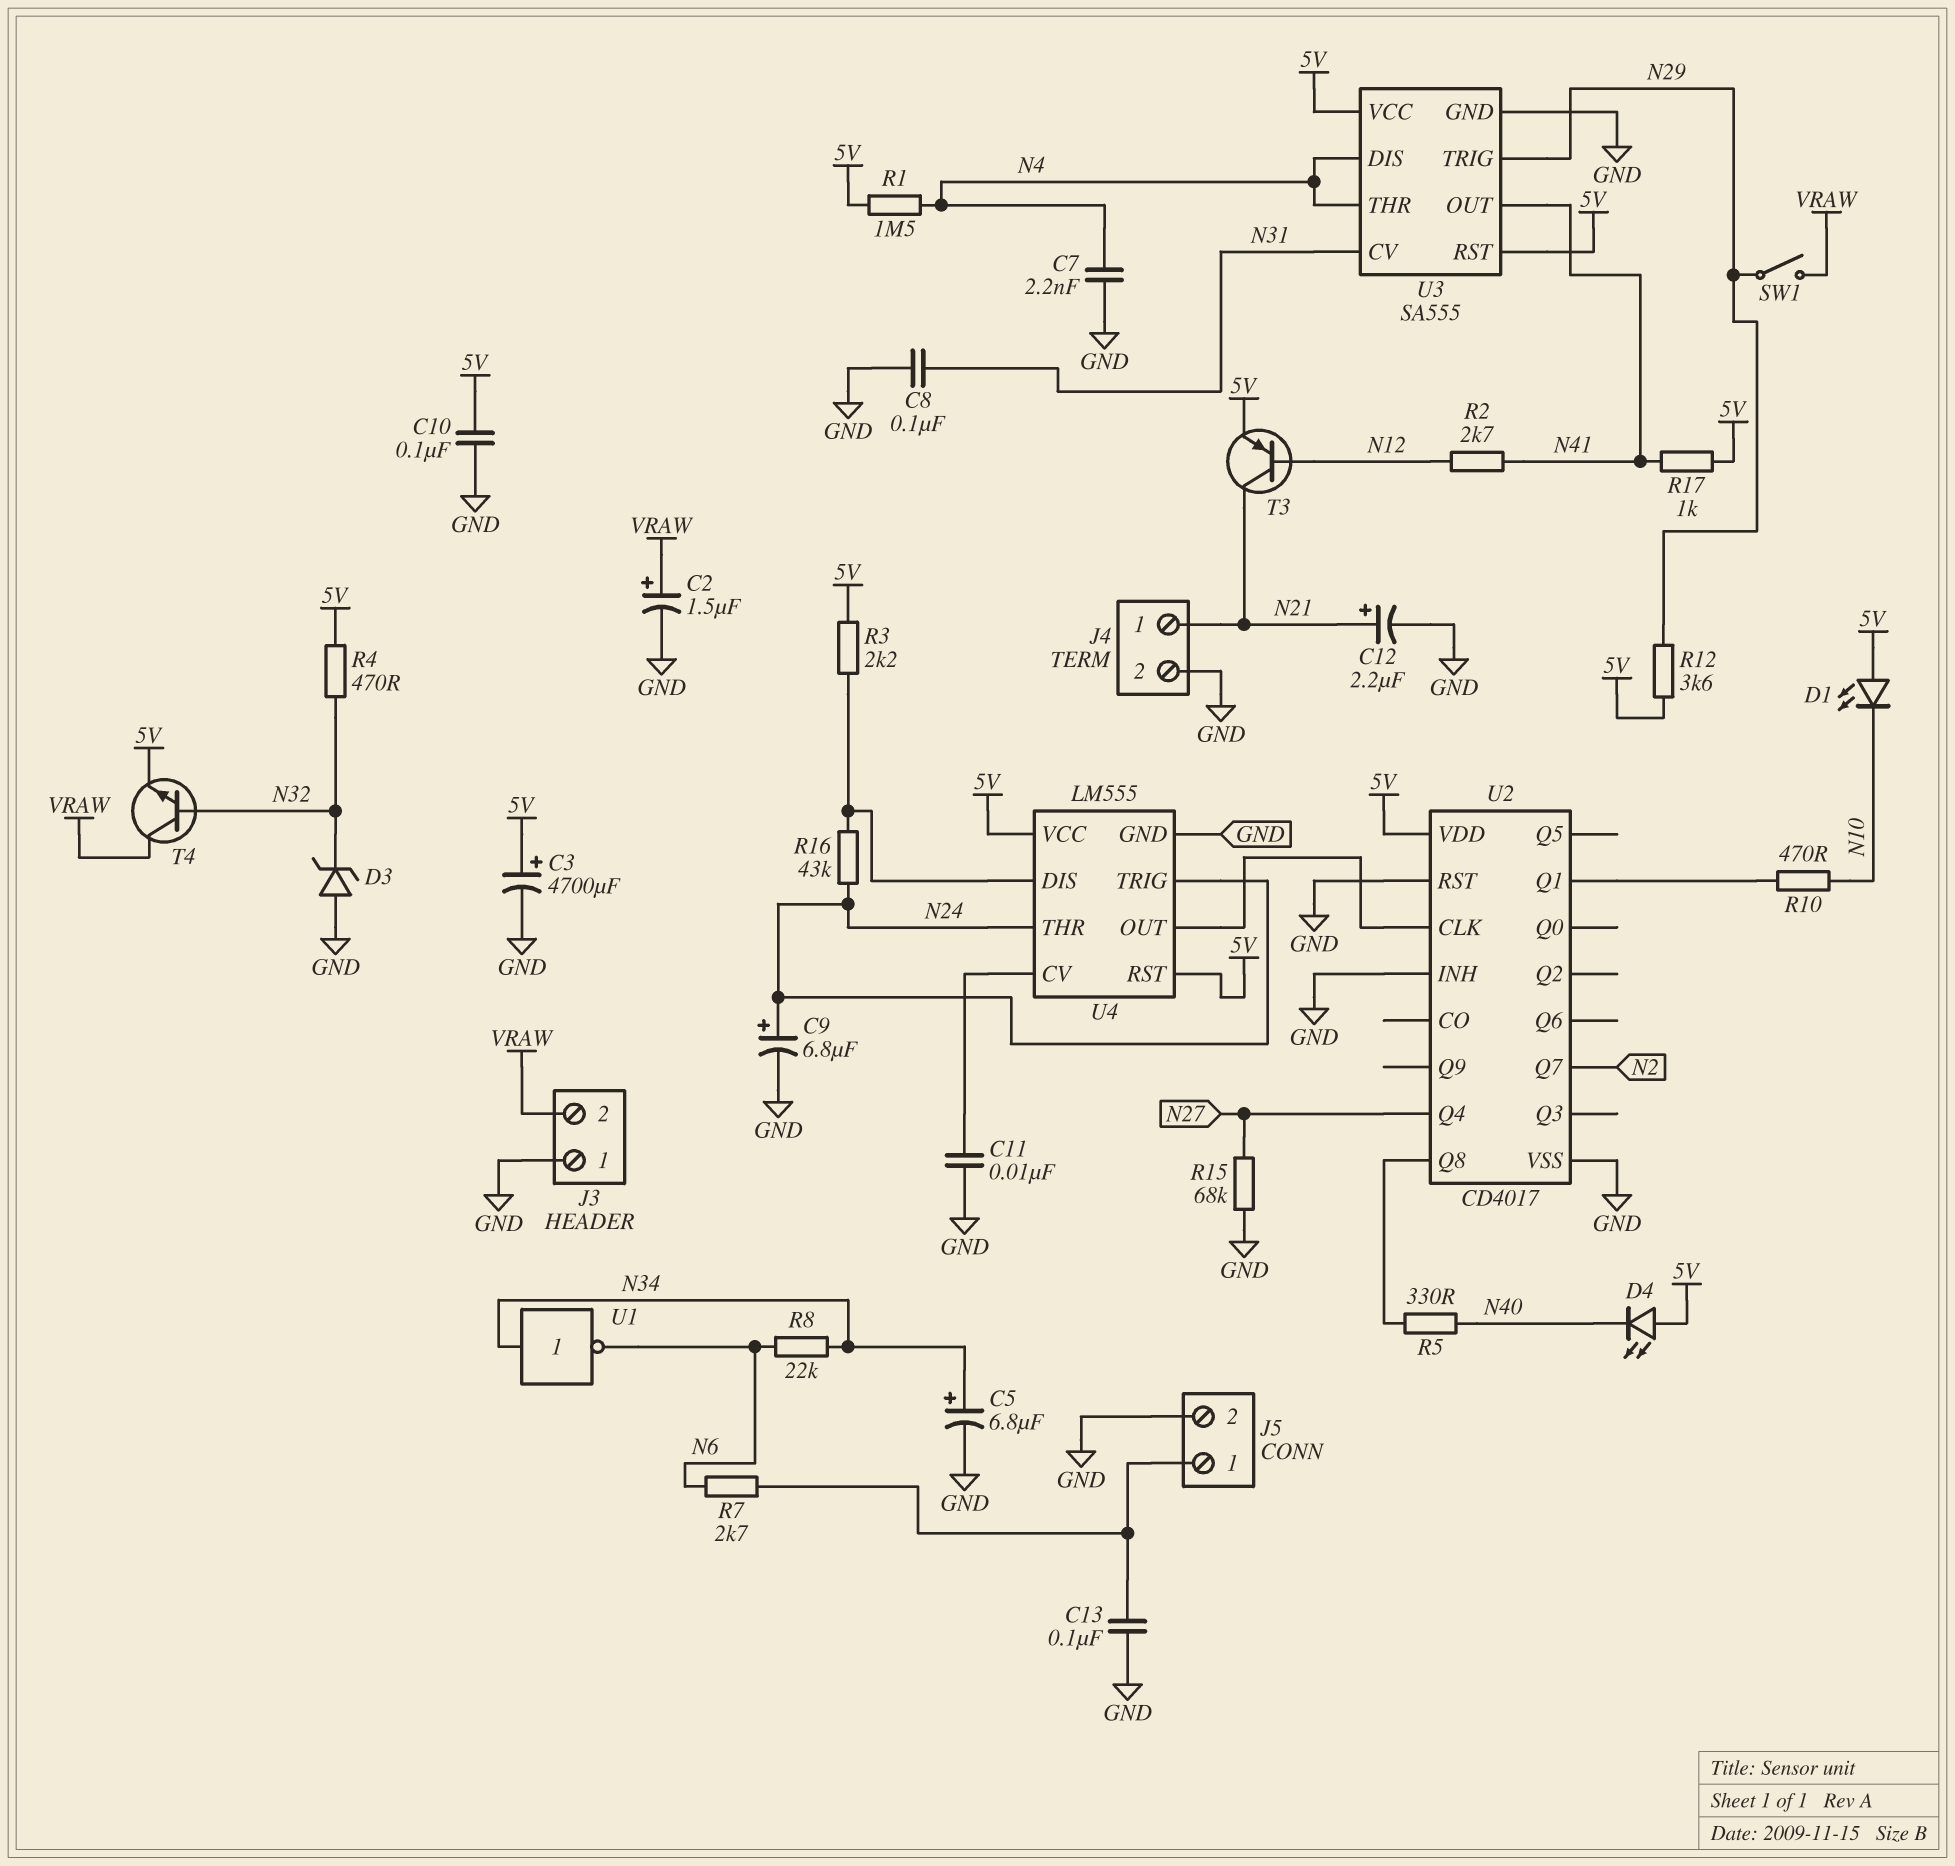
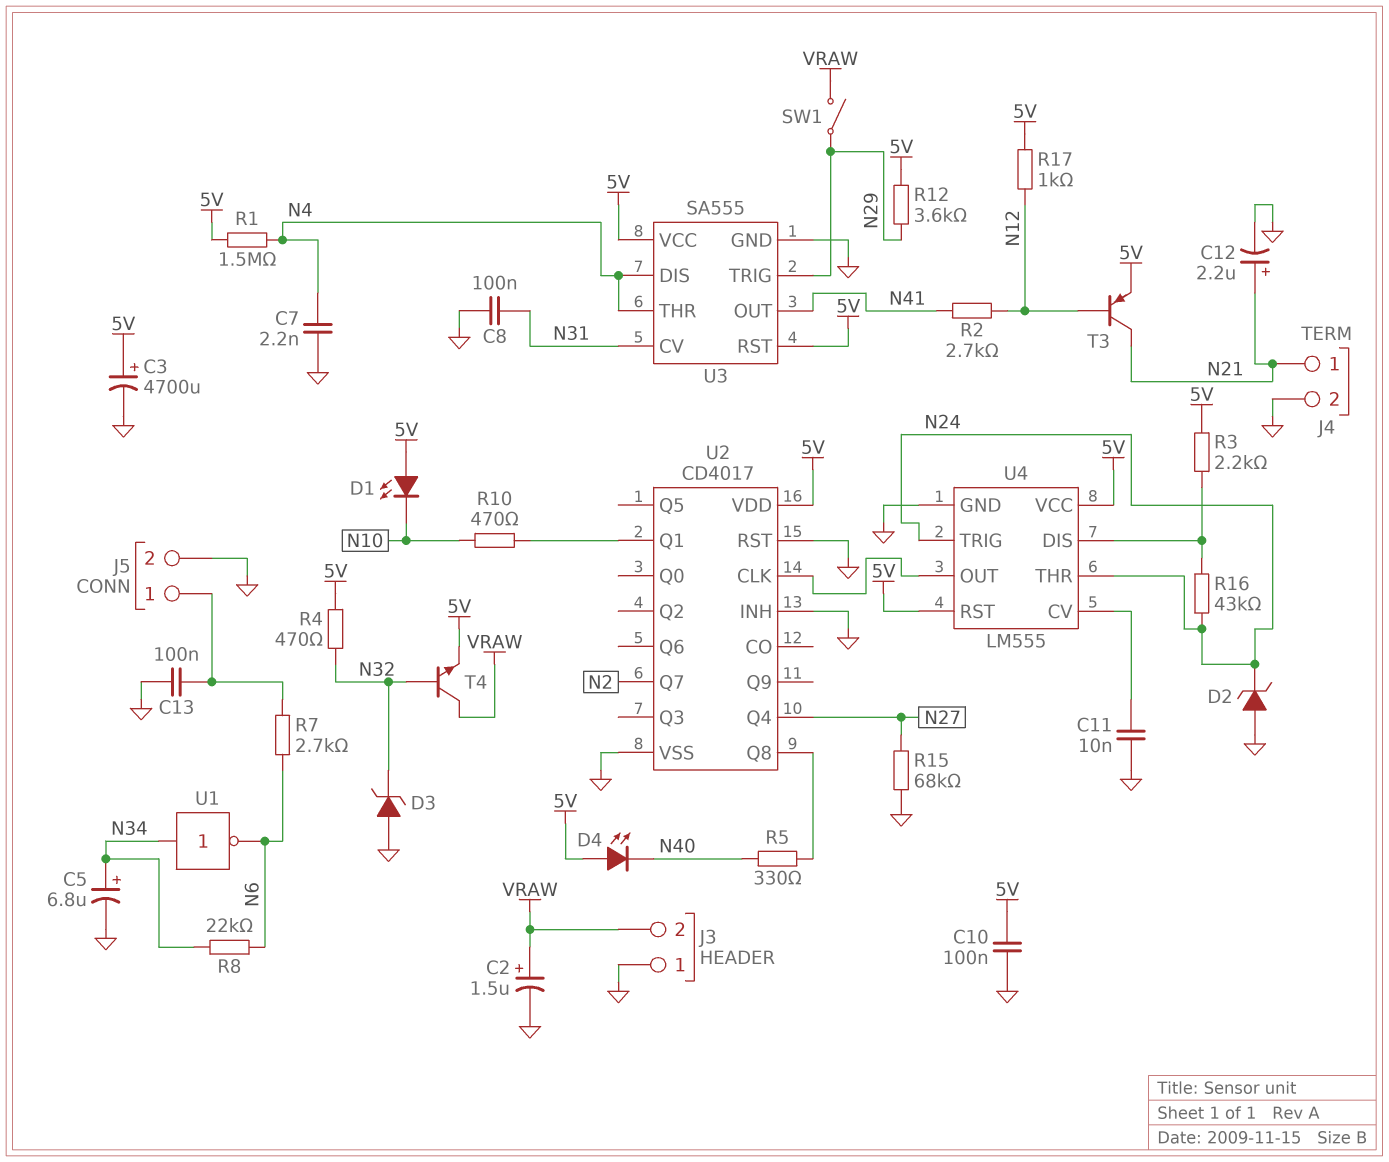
C9: 6.8uF (plus N24, minus GND) -> none
D2: none -> zener (A GND, K N24)
R17: 1k (5V, N41) -> 1k (5V, N12)

